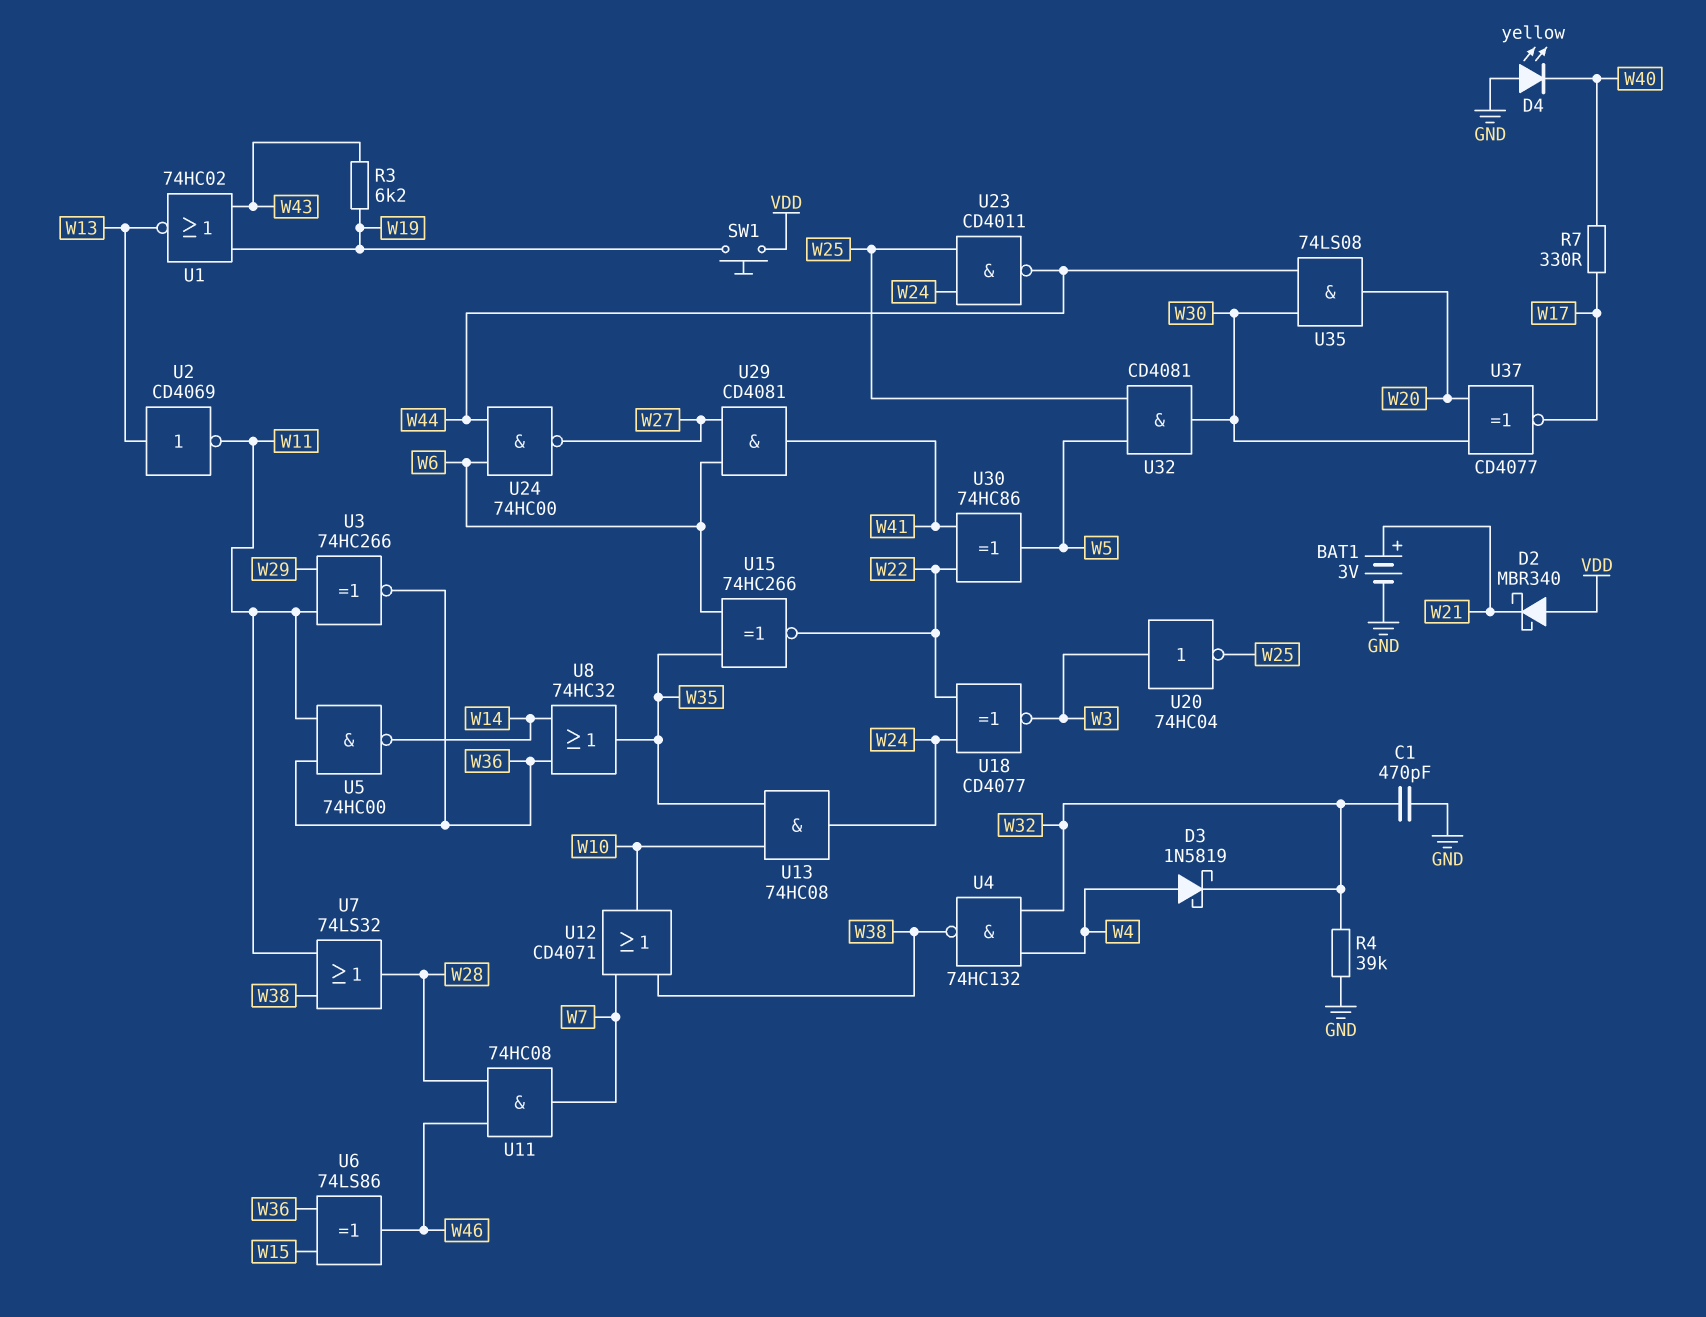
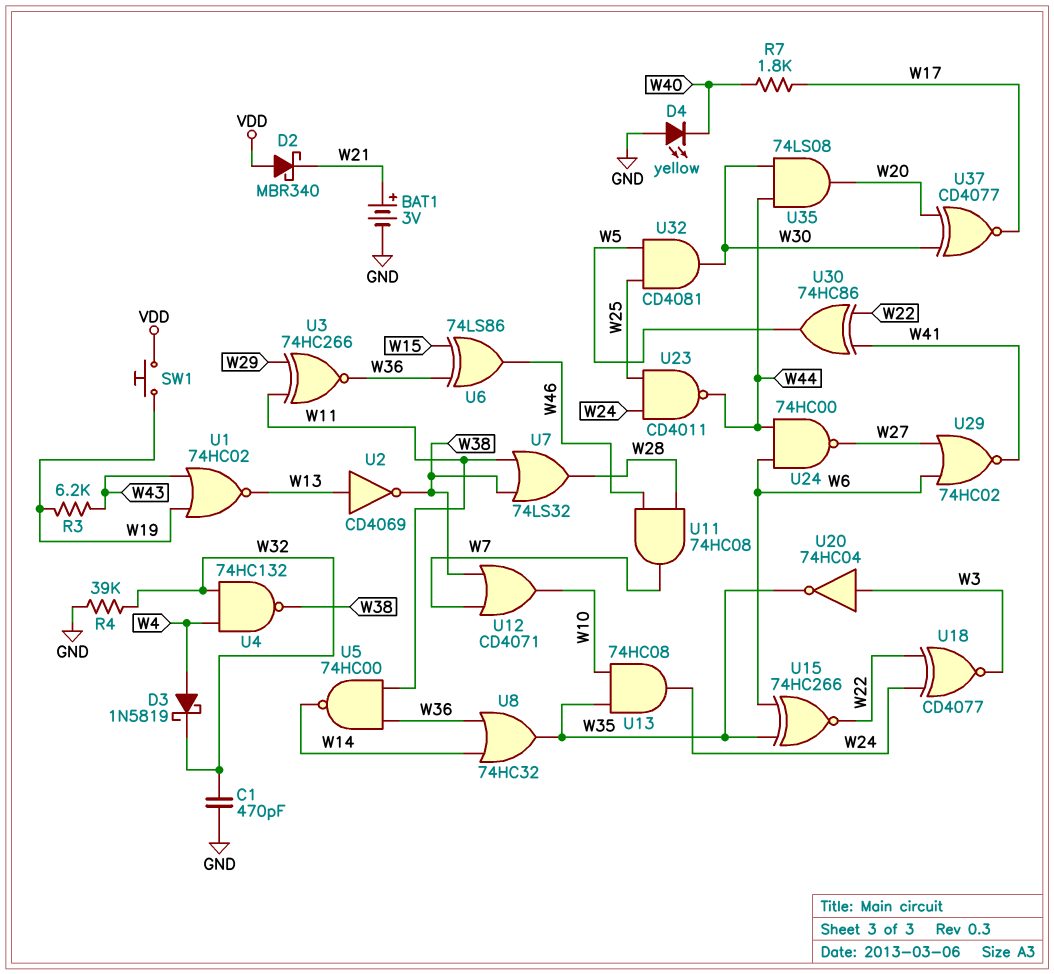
R7: 330 (W17, W40) -> 1.8k (W17, W40)
U2: NOT CD4069 (in W13, out W11) -> NOT CD4069 (in W13, out W38)
U20: NOT 74HC04 (in W3, out W25) -> NOT 74HC04 (in W3, out W35)
U29: AND CD4081 (in W6, in W27, out W41) -> NOR 74HC02 (in W6, in W27, out W41)

